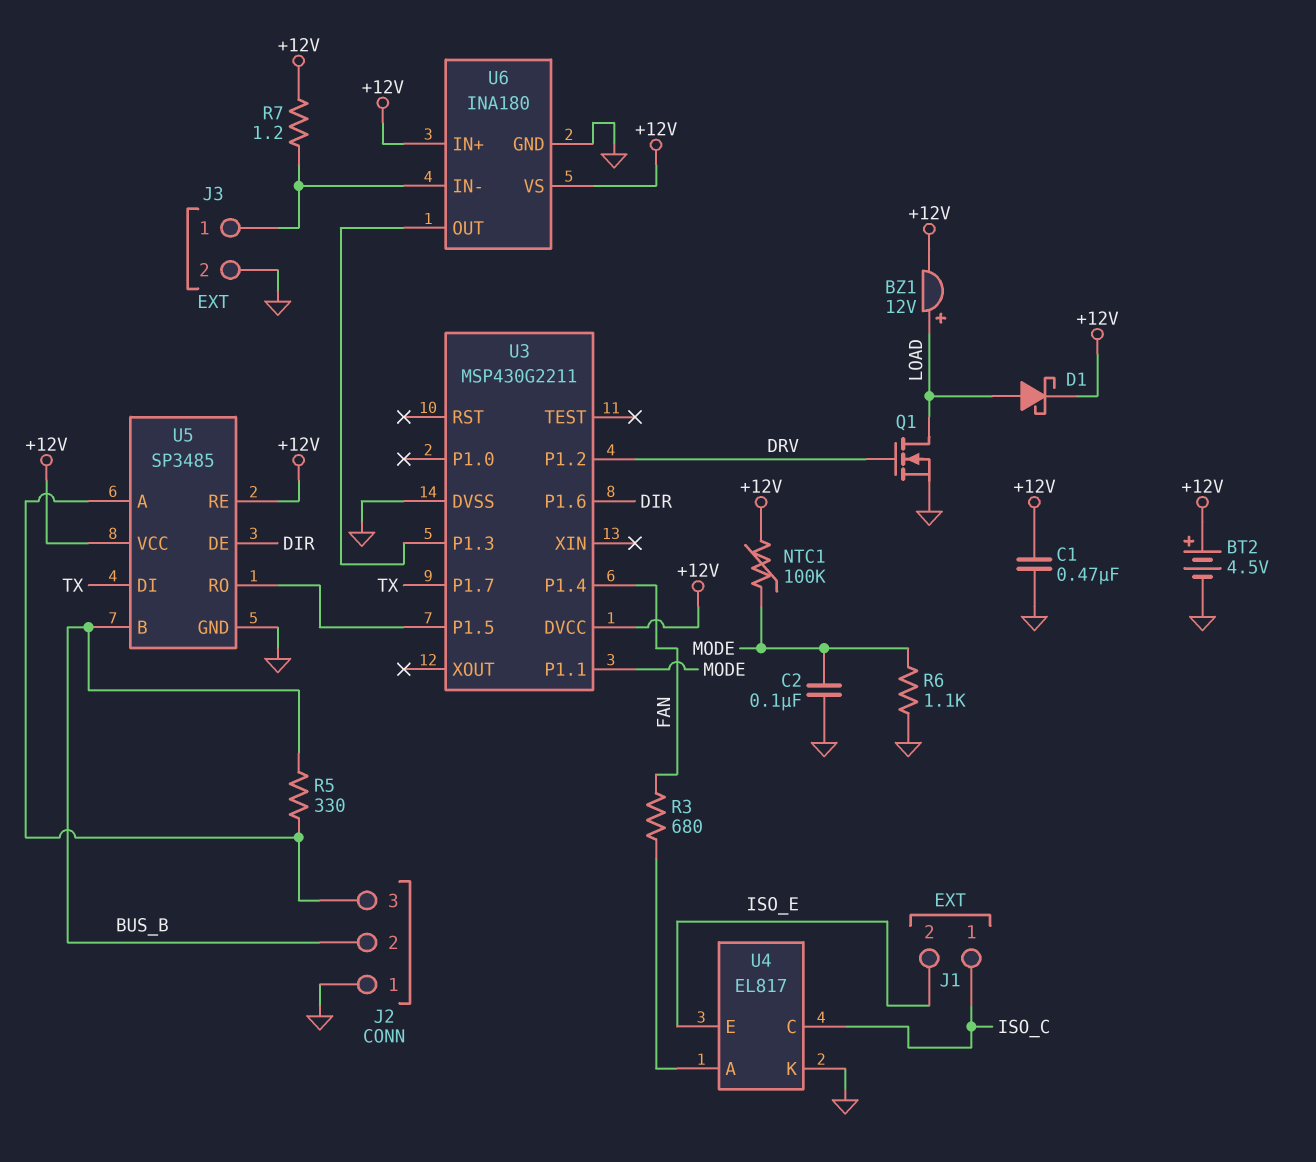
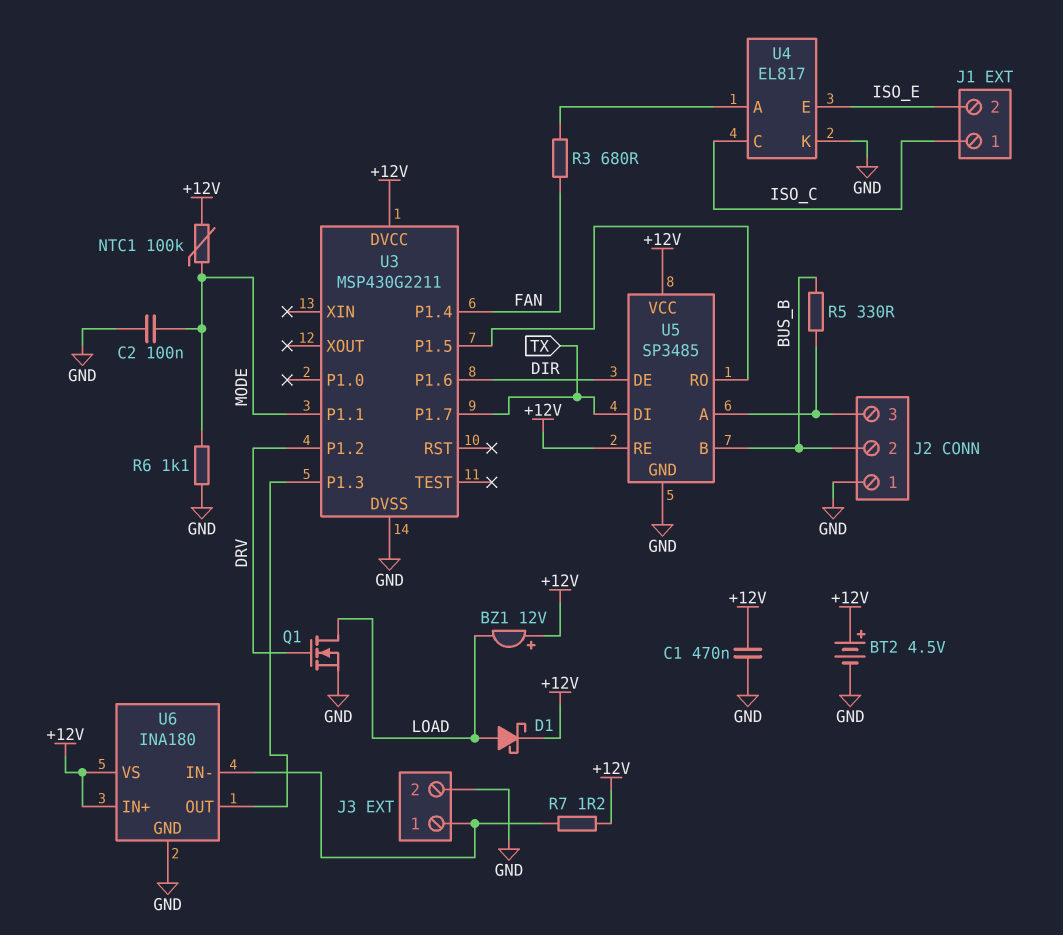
BZ1: buzzer 12V (plus LOAD, minus +12V) -> buzzer 12V (plus +12V, minus LOAD)

